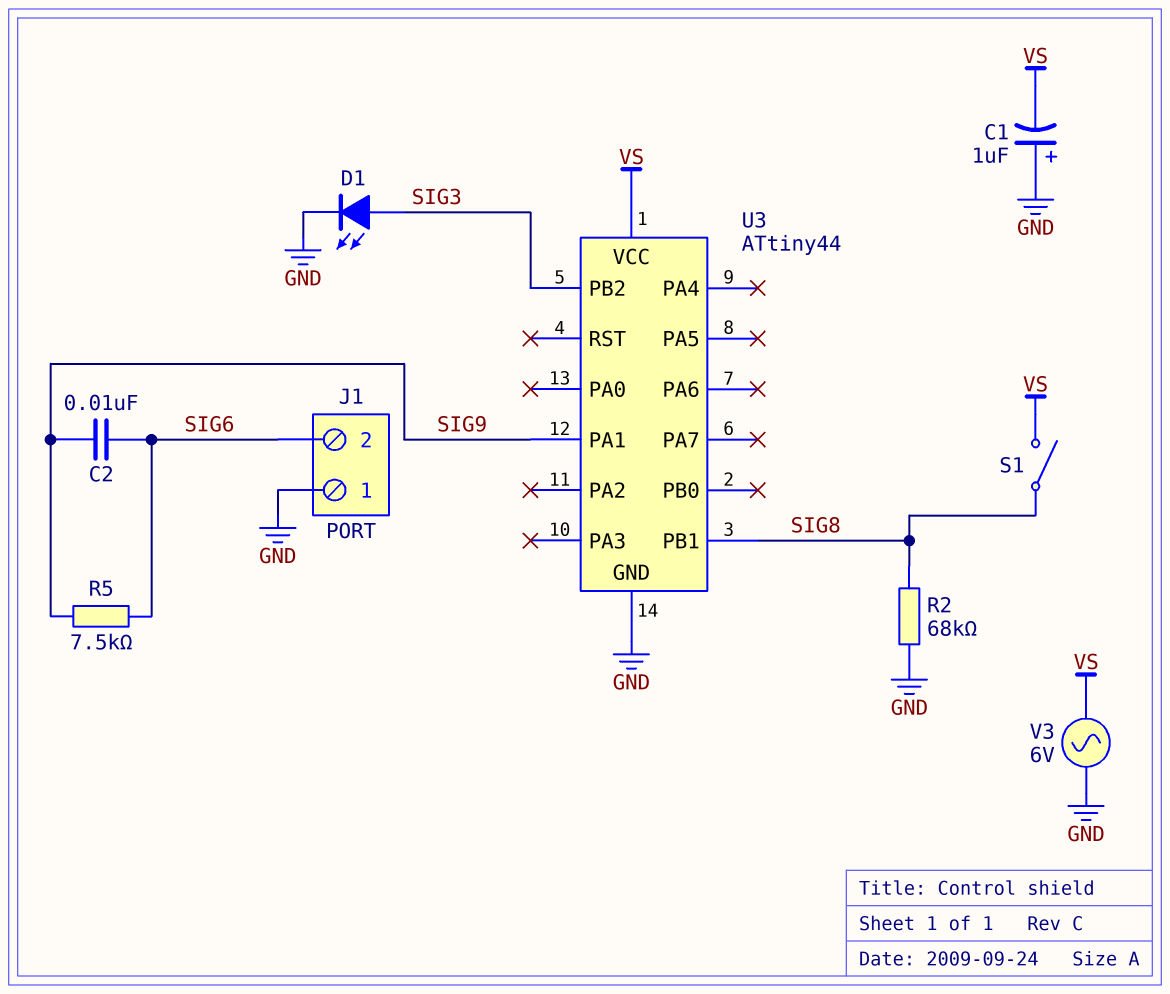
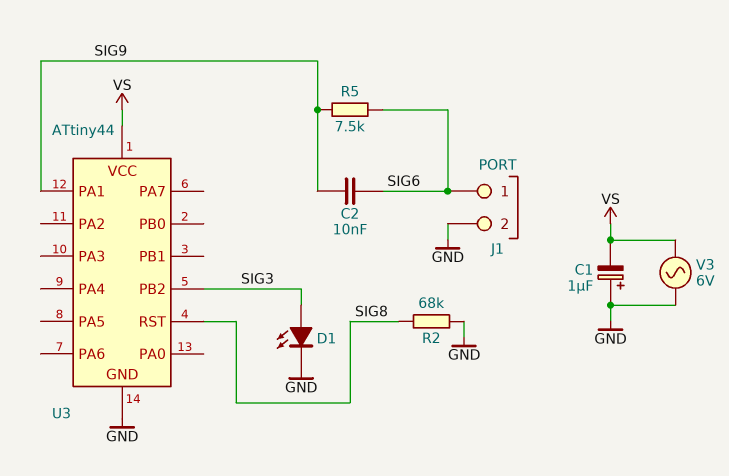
J1 pin 1: GND -> SIG6
J1 pin 2: SIG6 -> GND
S1: switch (SIG8, VS) -> none
U3 pin PB1: SIG8 -> none
U3 pin RST: none -> SIG8

